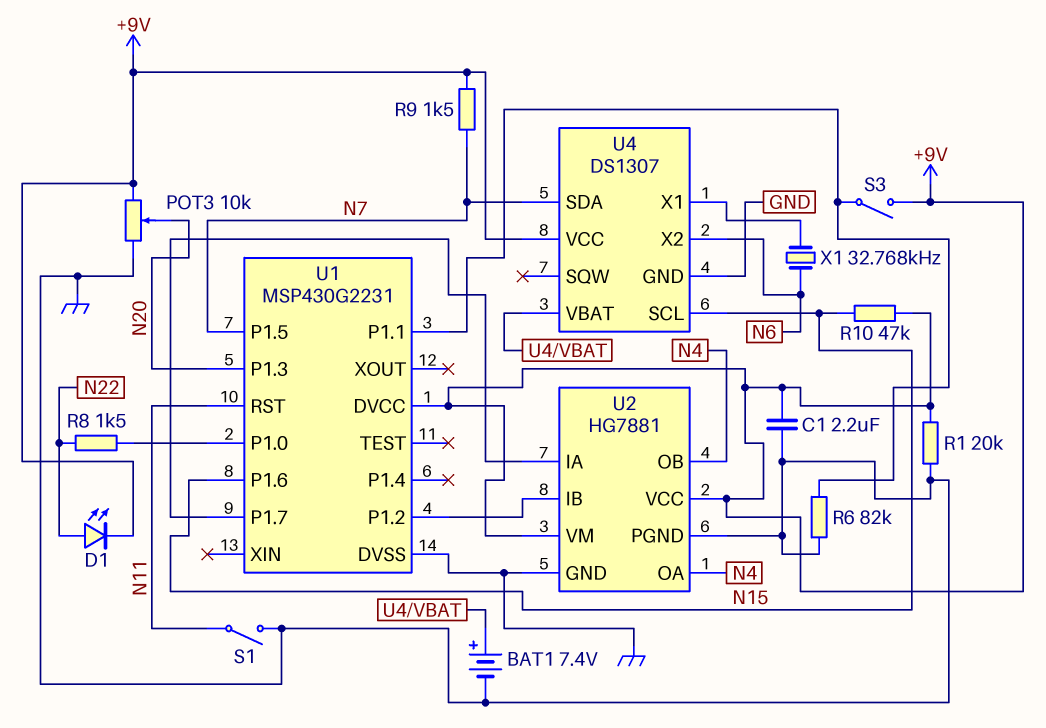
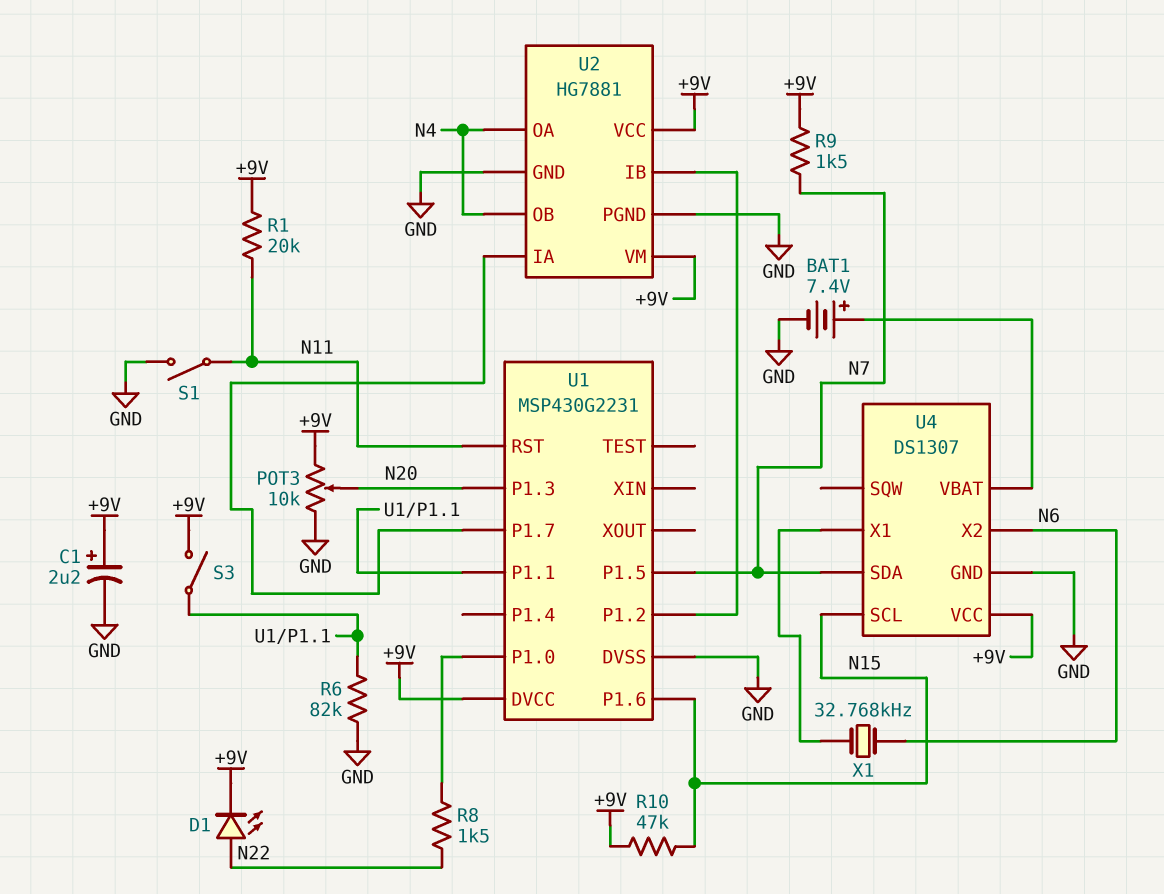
C1: 2.2uF (+9V, GND) -> 2.2uF (plus +9V, minus GND)
R1: 20k (+9V, GND) -> 20k (+9V, N11)

